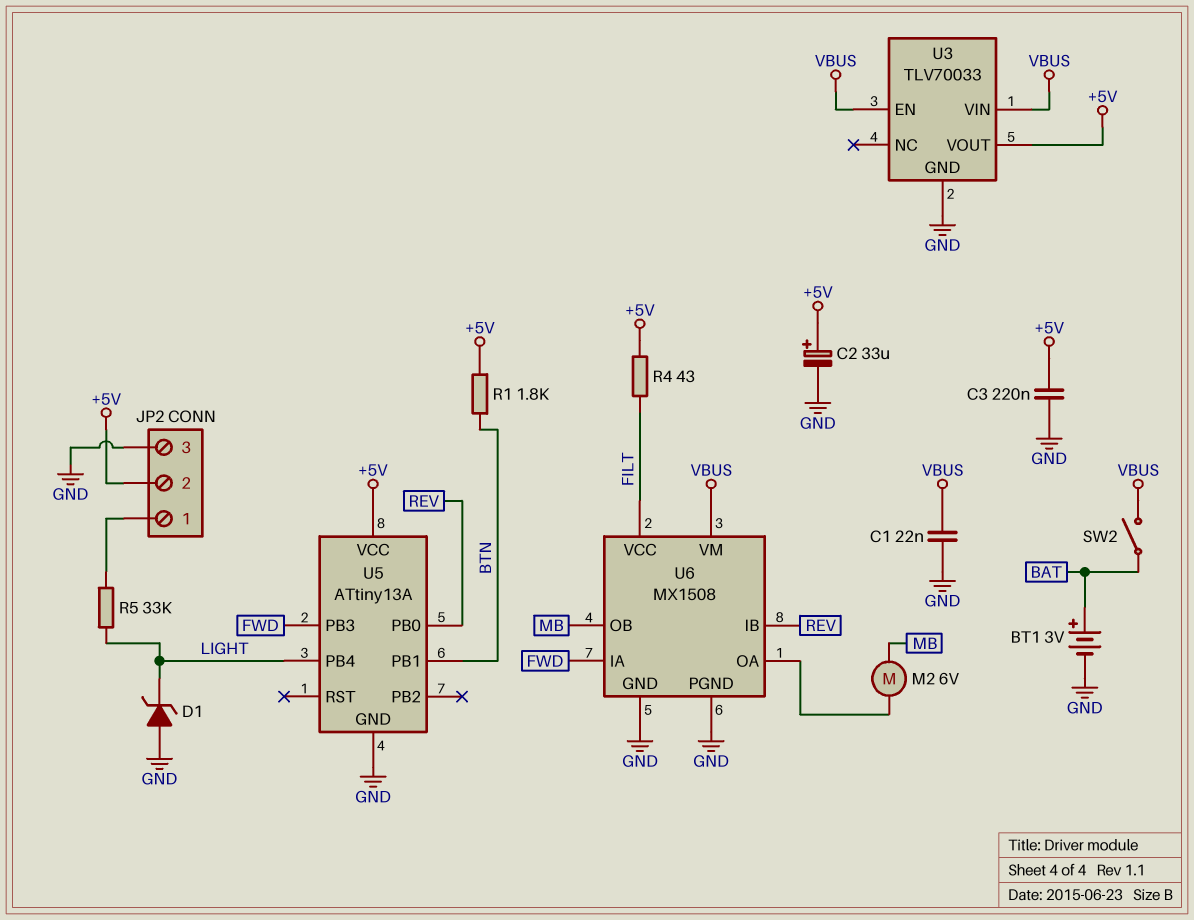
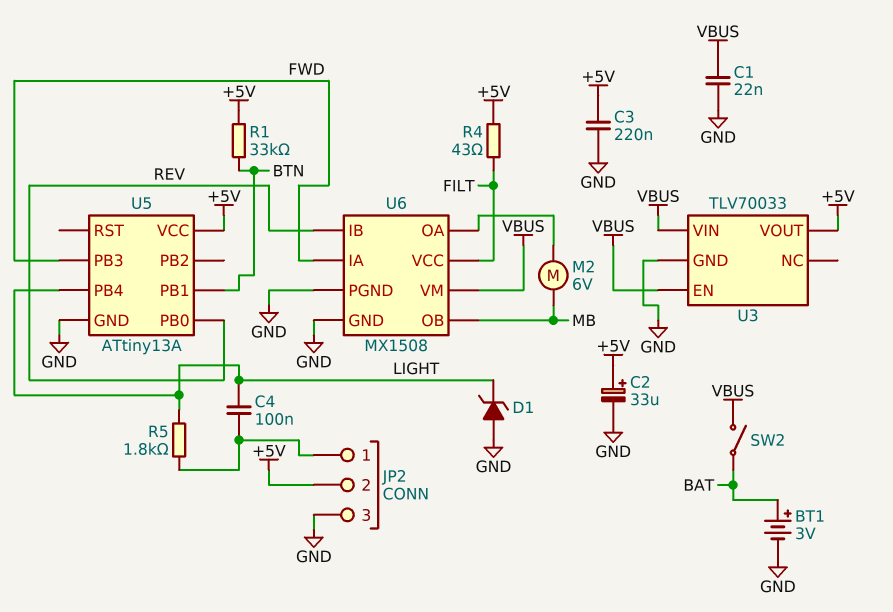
C4: none -> 100nF (JP2/1, LIGHT)
R1: 1.8k (+5V, BTN) -> 33k (+5V, BTN)
R5: 33k (JP2/1, LIGHT) -> 1.8k (JP2/1, LIGHT)

